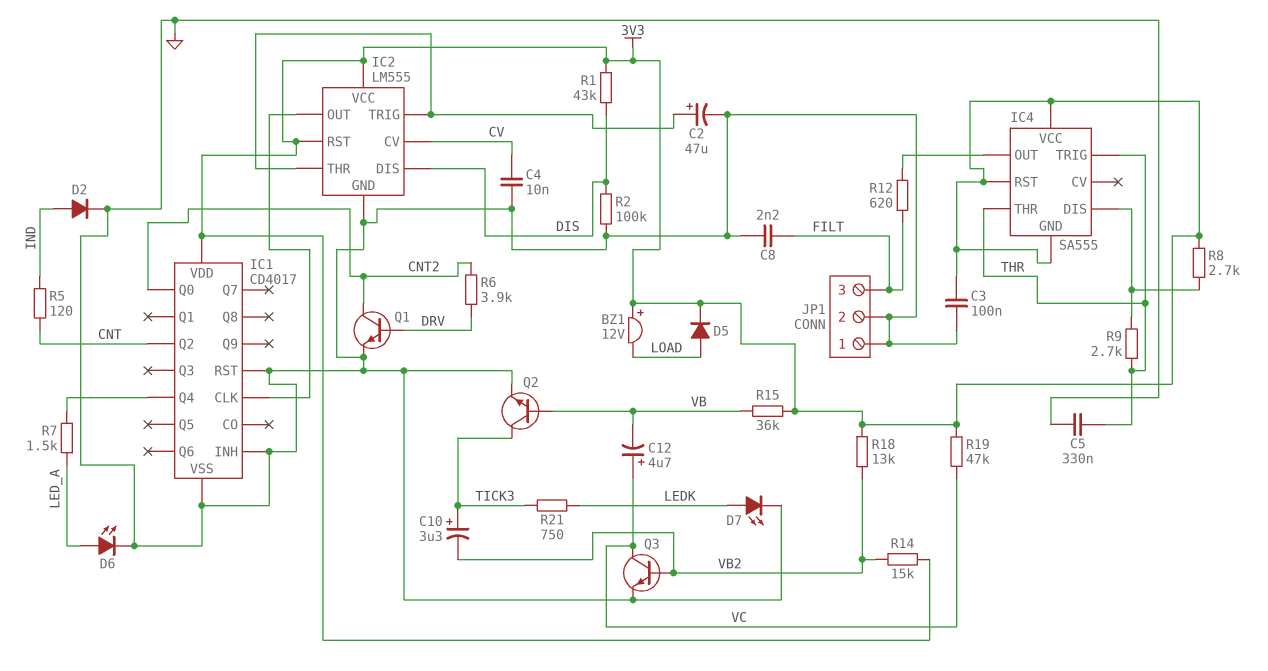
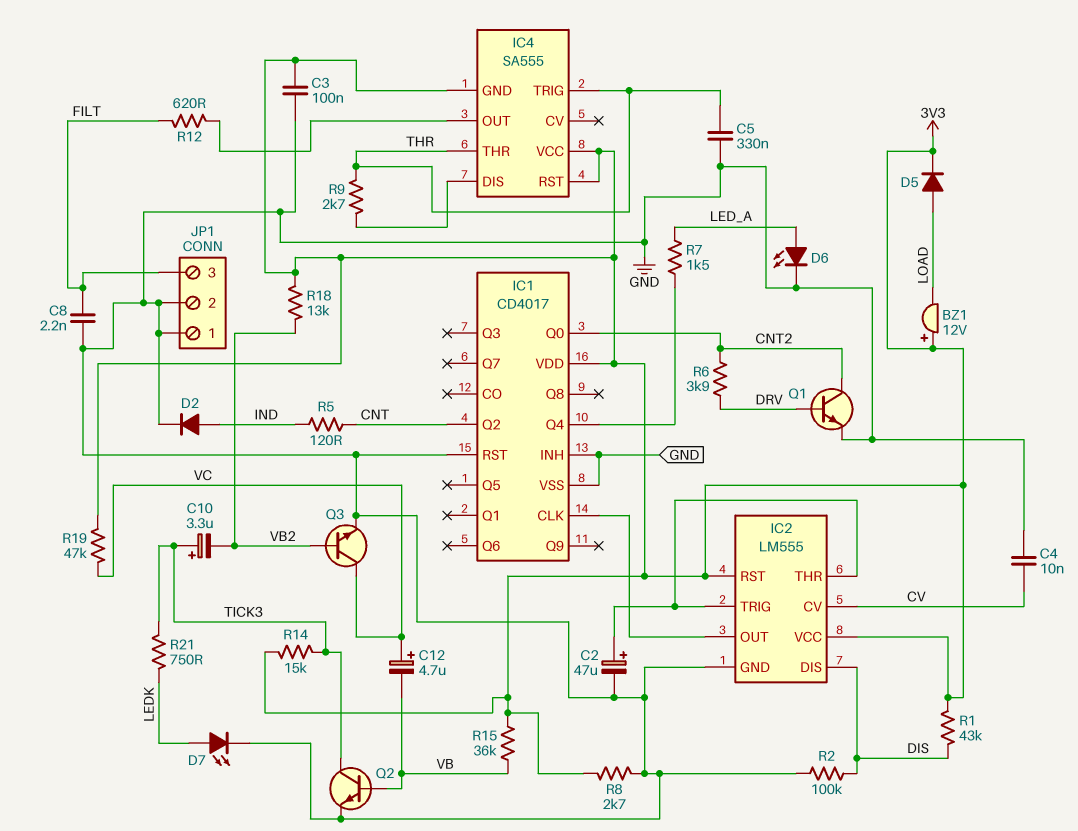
R8: 2.7k (3V3, IC4/DIS) -> 2.7k (3V3, GND)
R14: 15k (3V3, VB2) -> 15k (3V3, TICK3)

